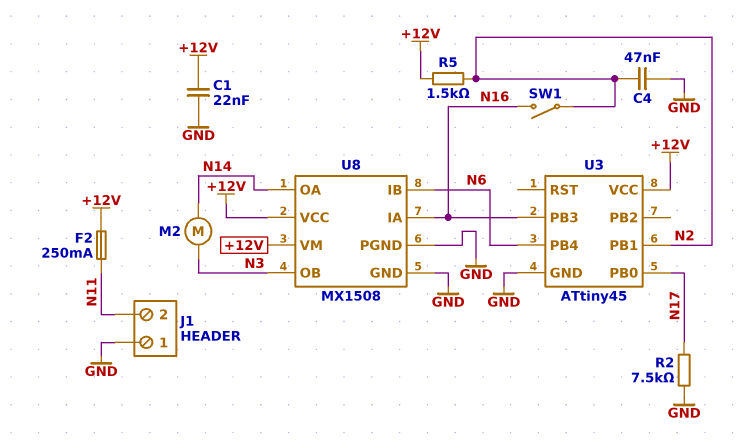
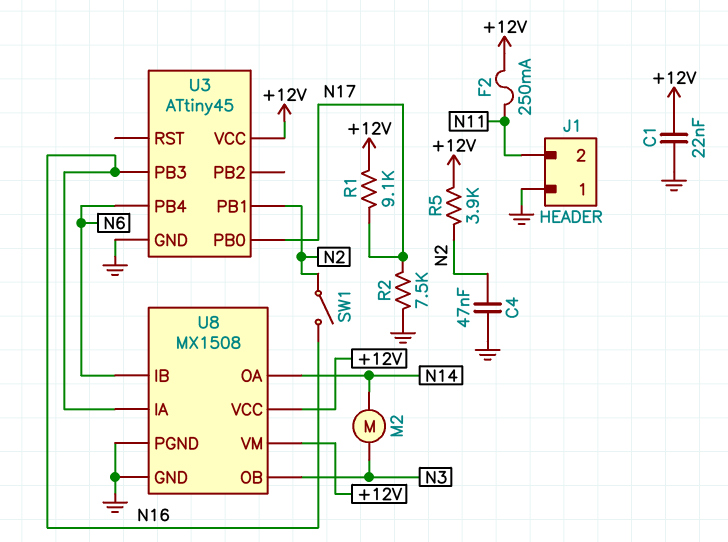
R1: none -> 9.1k (+12V, N17)
R5: 1.5k (+12V, N2) -> 3.9k (+12V, N2)

